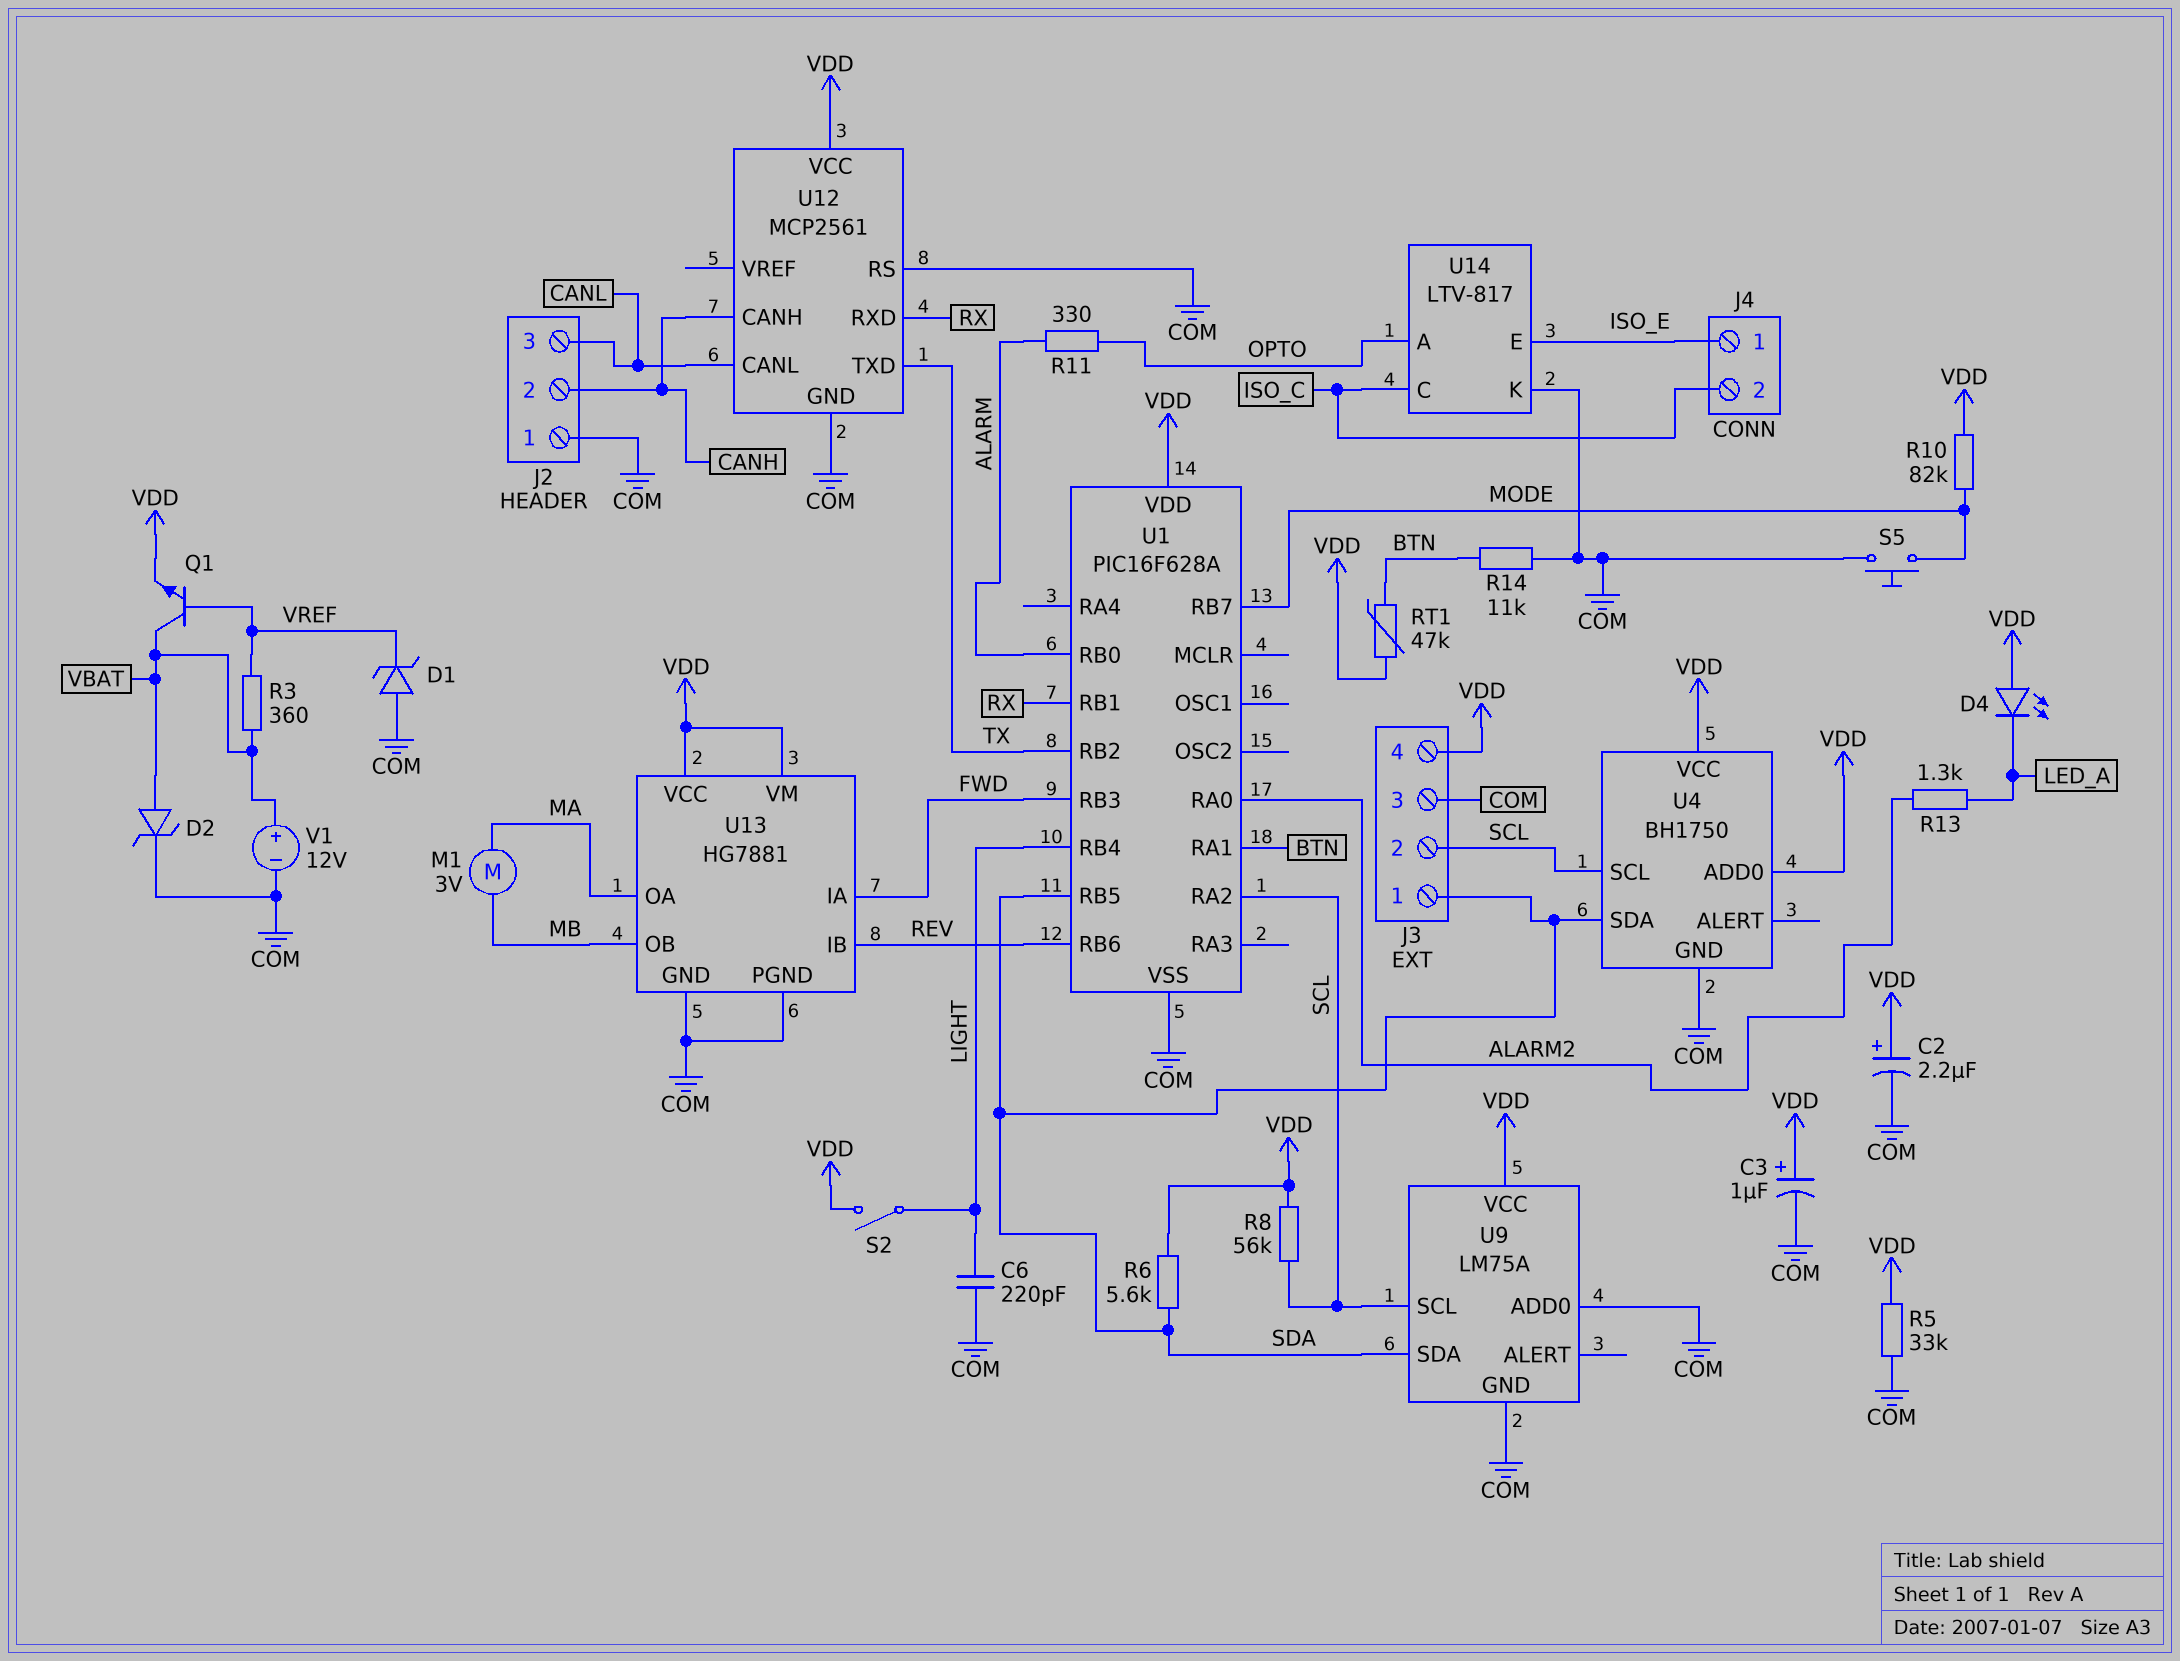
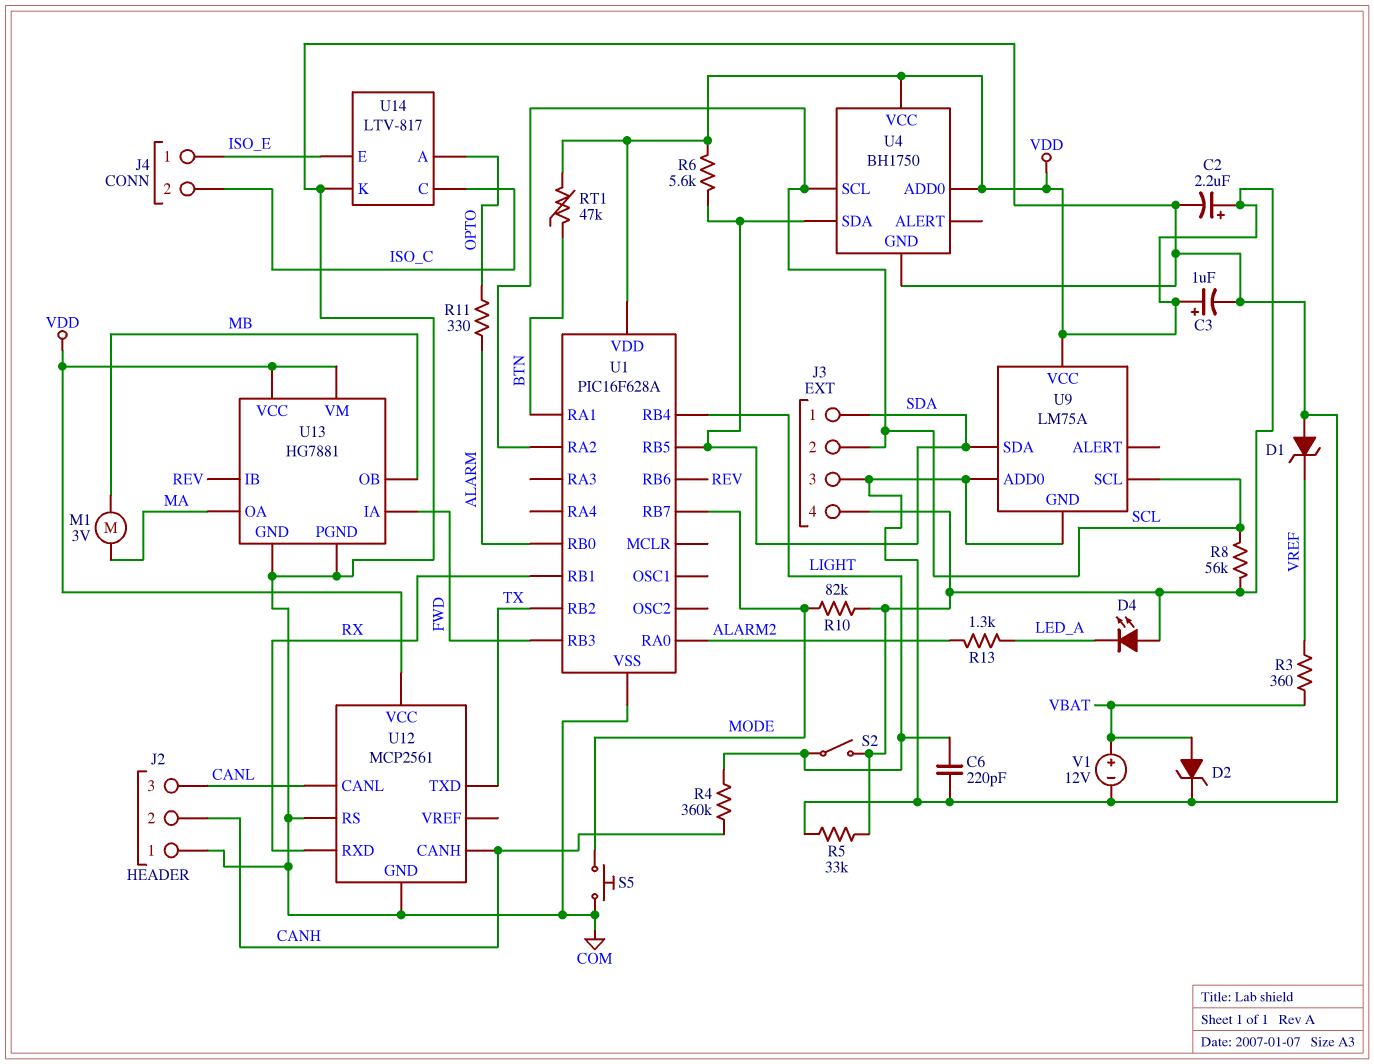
Q1: NPN (B VREF, C VBAT, E VDD) -> none
R4: none -> 360k (CANH, LIGHT)
R14: 11k (BTN, COM) -> none

